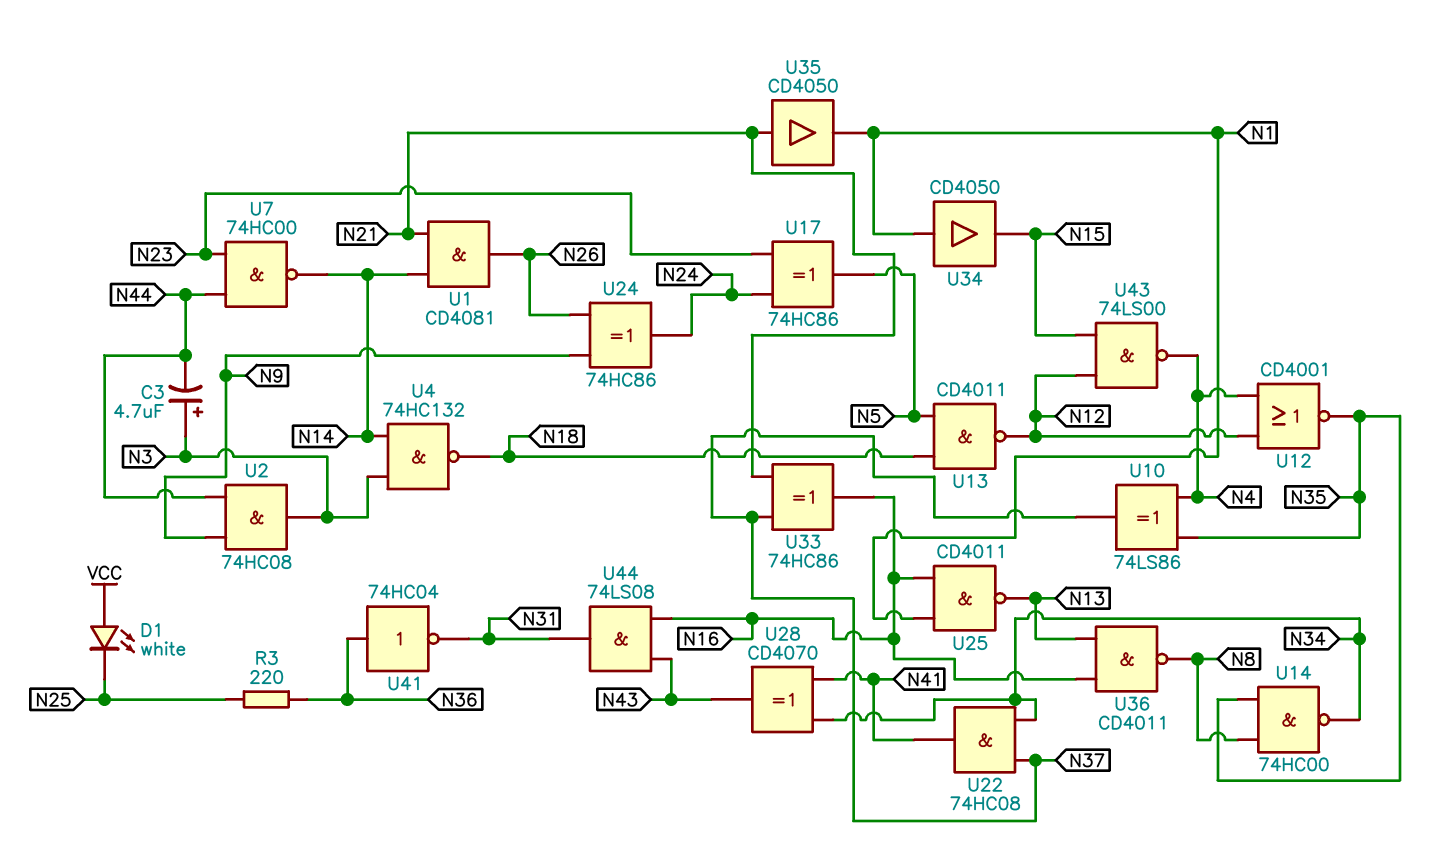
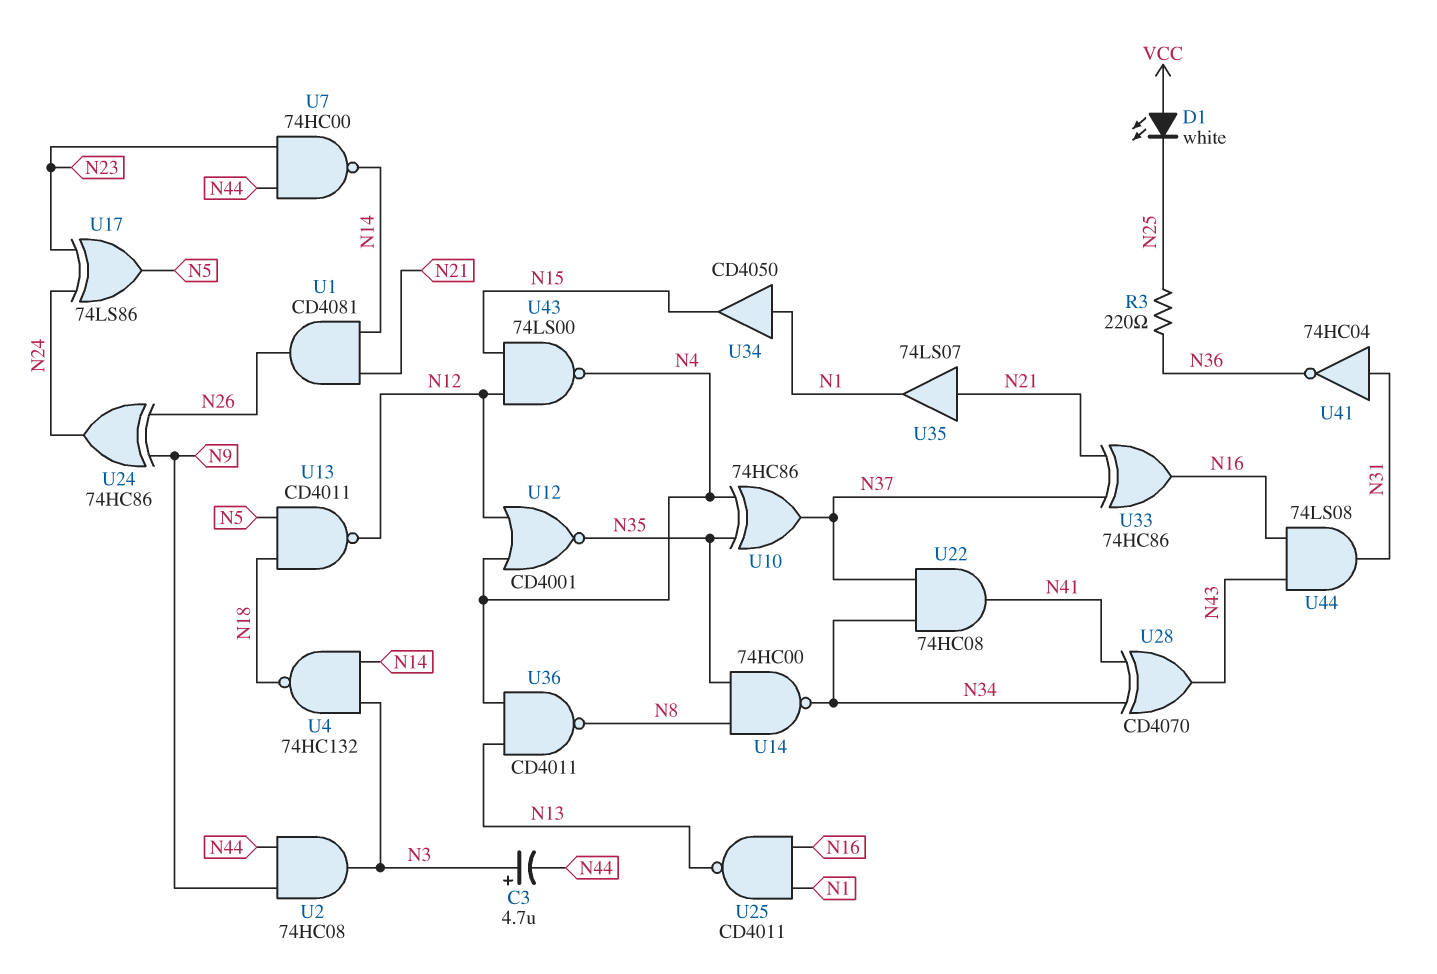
U10: XOR 74LS86 (in N4, in N35, out N37) -> XOR 74HC86 (in N4, in N35, out N37)
U17: XOR 74HC86 (in N23, in N24, out N5) -> XOR 74LS86 (in N23, in N24, out N5)
U35: buffer CD4050 (in N21, out N1) -> buffer 74LS07 (in N21, out N1)
U36: NAND CD4011 (in N13, in N16, out N8) -> NAND CD4011 (in N4, in N13, out N8)
U41: NOT 74HC04 (in N36, out N31) -> NOT 74HC04 (in N31, out N36)

